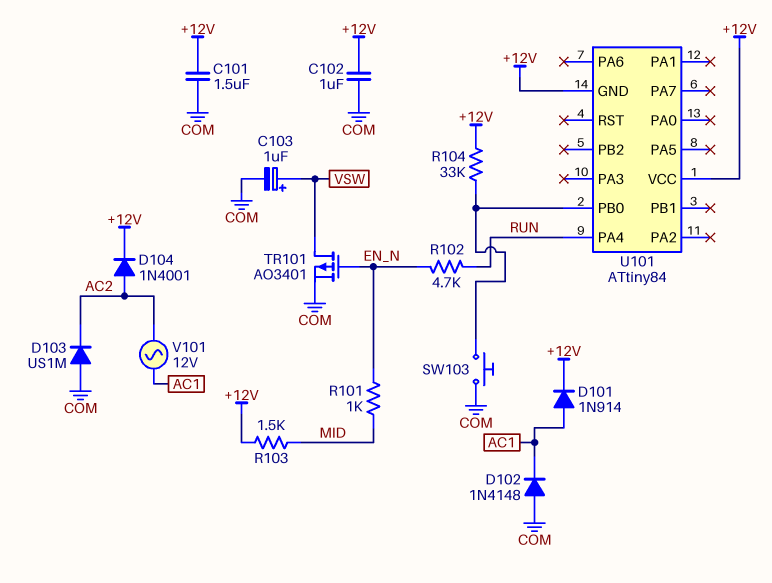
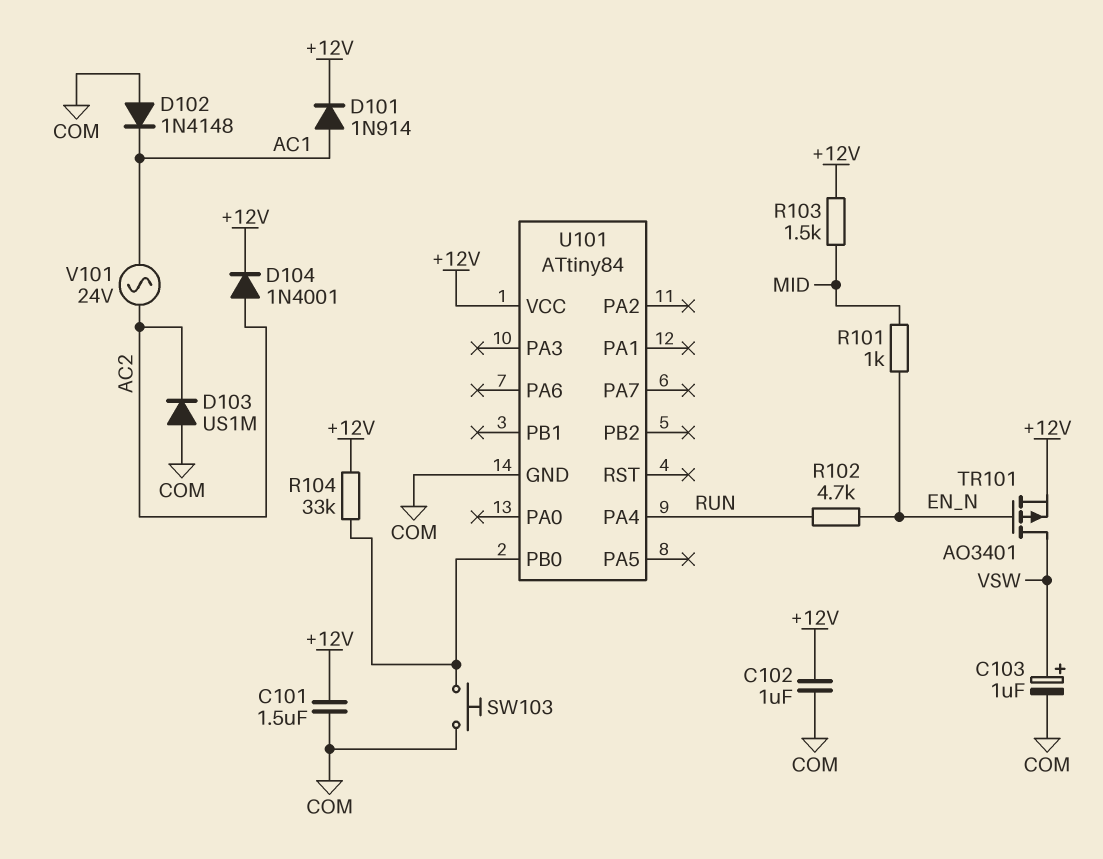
TR101: PMOS AO3401 (G EN_N, D VSW, S COM) -> PMOS AO3401 (G EN_N, D VSW, S +12V)
U101 pin GND: +12V -> COM
V101: AC 12V (AC1, AC2) -> AC 24V (AC1, AC2)

